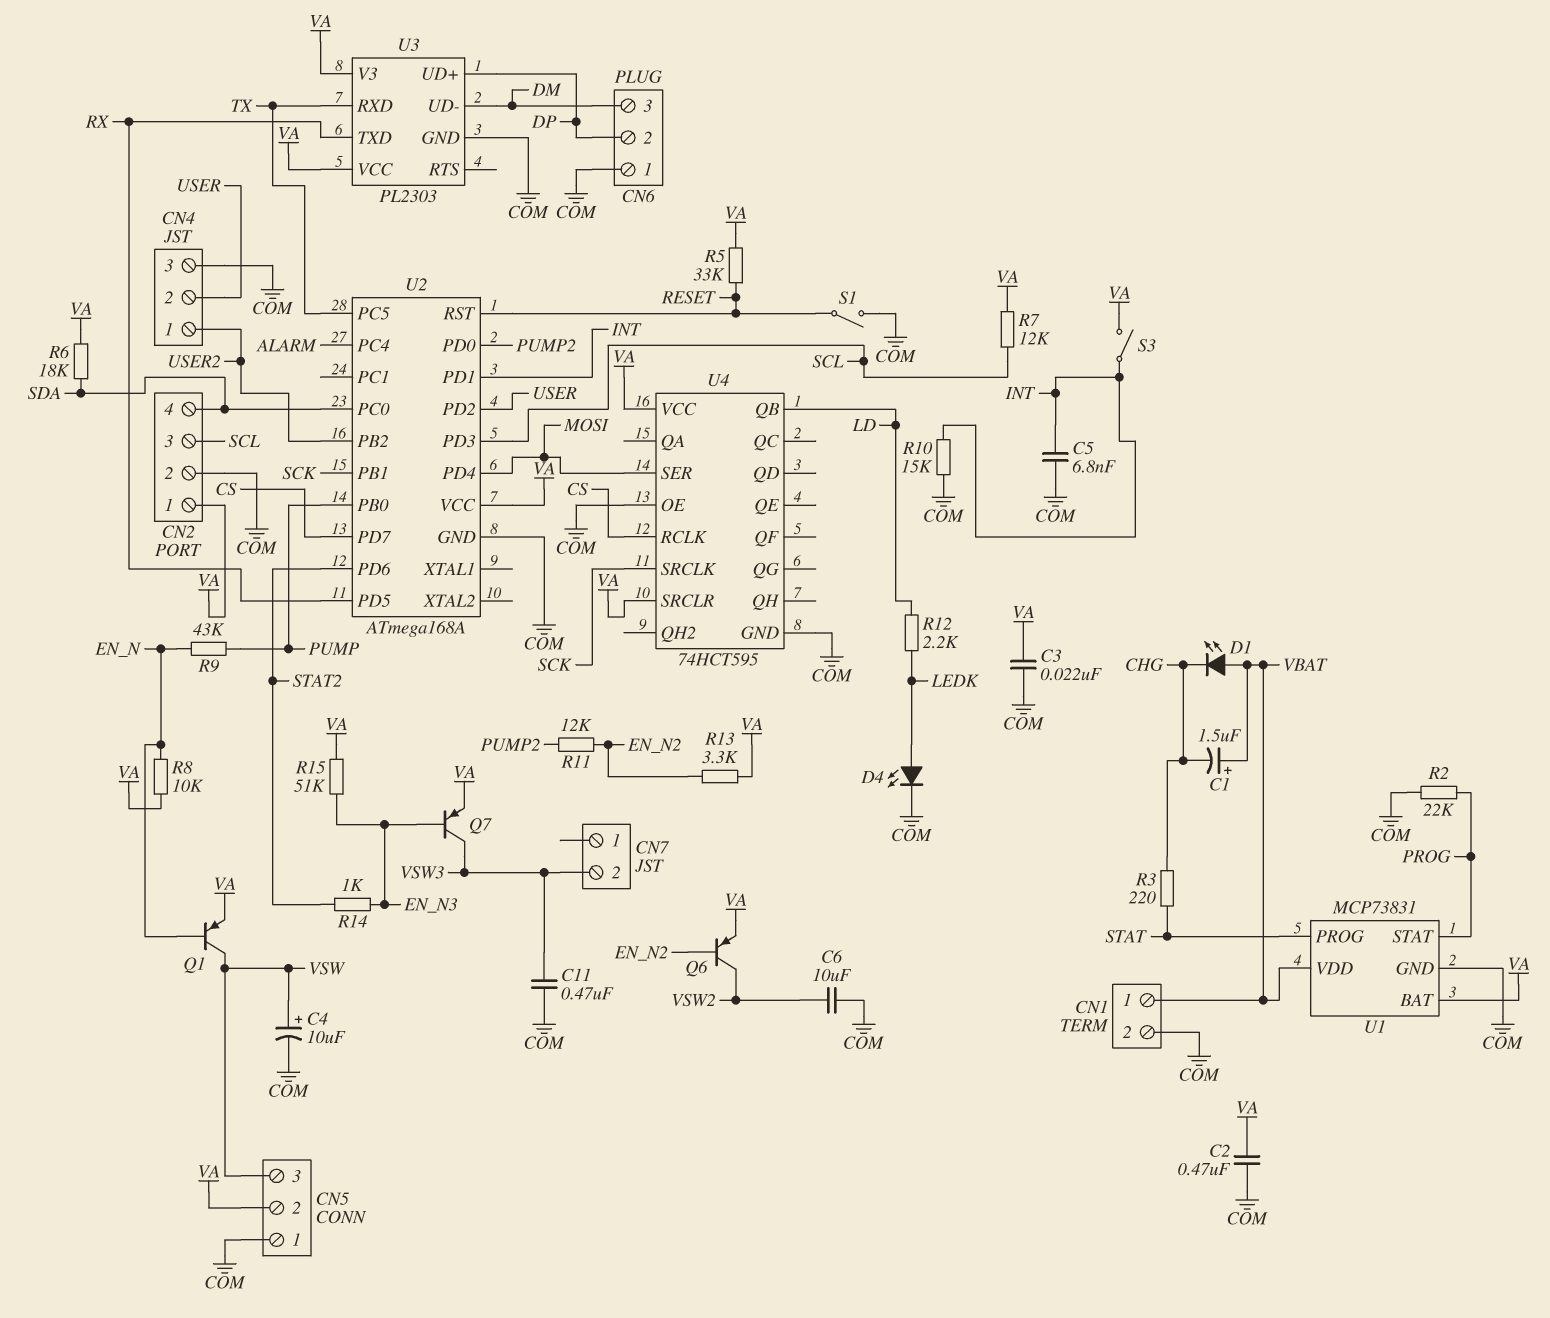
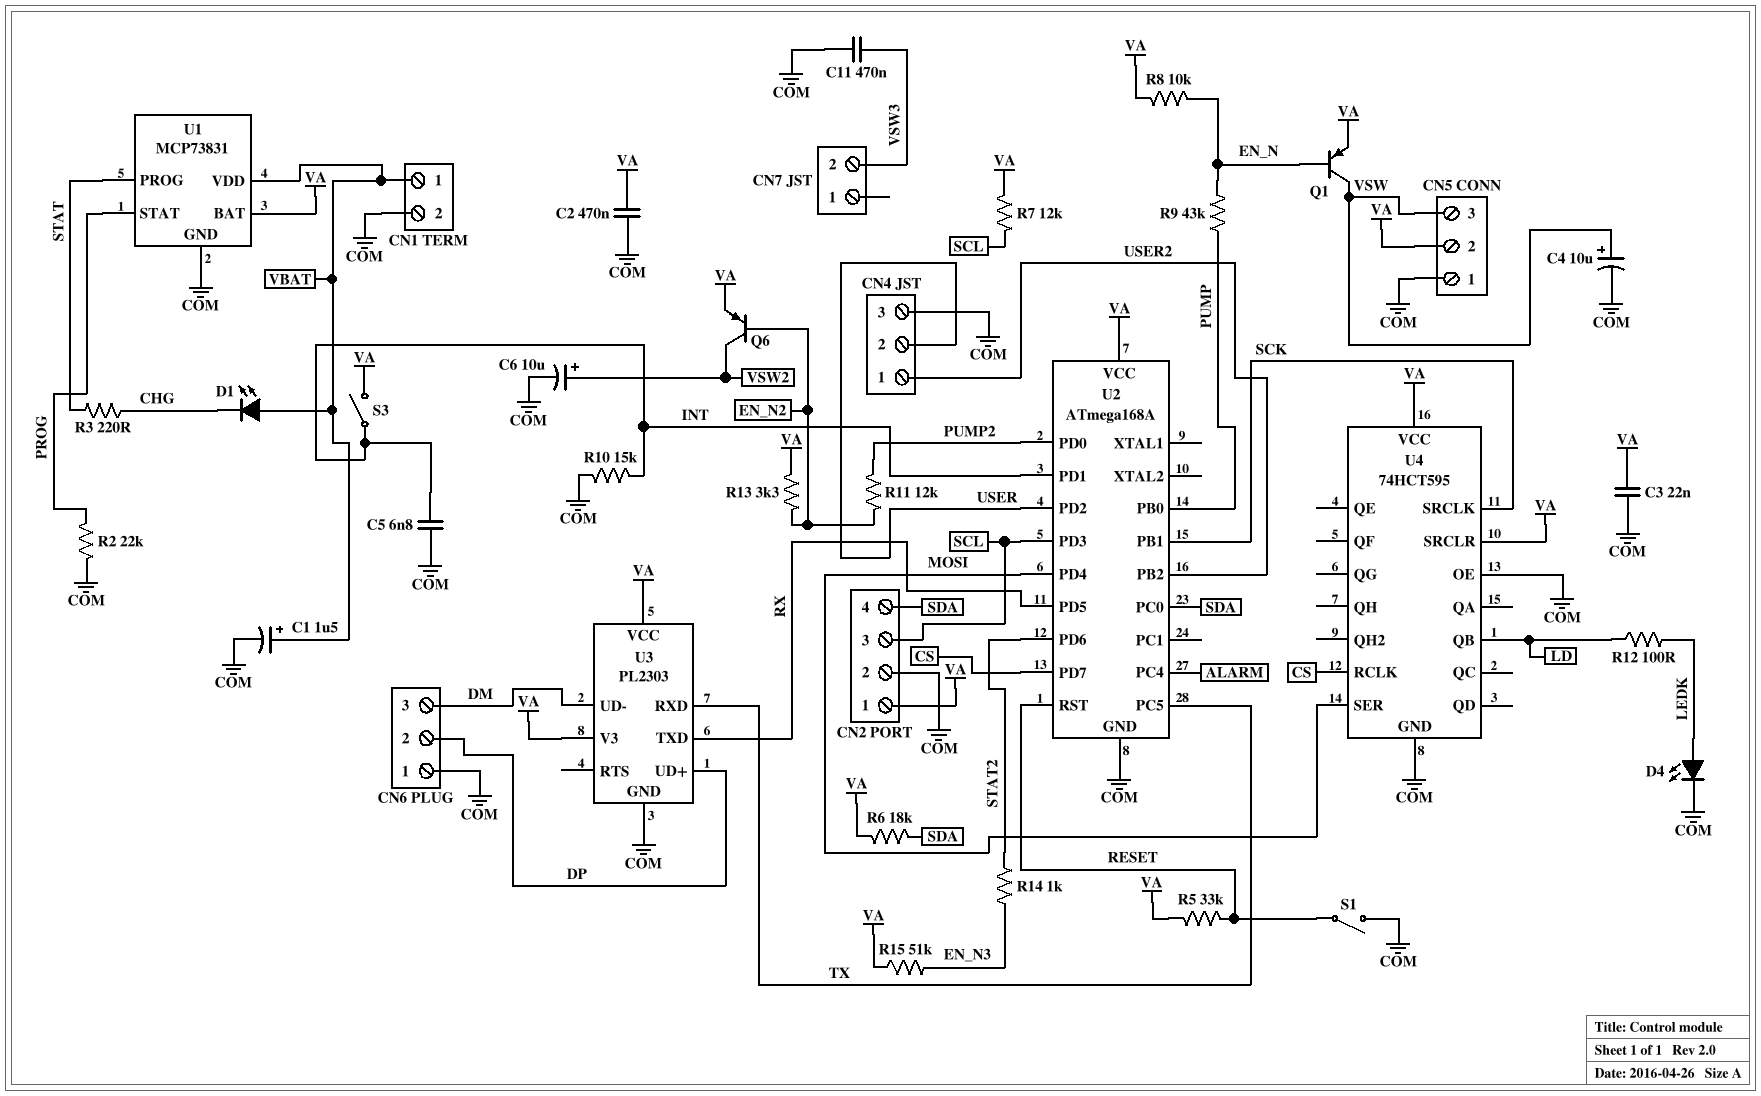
C1: 1.5uF (plus VBAT, minus CHG) -> 1.5uF (plus VBAT, minus COM)
C6: 10uF (COM, VSW2) -> 10uF (plus VSW2, minus COM)
Q7: PNP (B EN_N3, C VSW3, E VA) -> none
R12: 2.2k (LD, LEDK) -> 100 (LD, LEDK)

